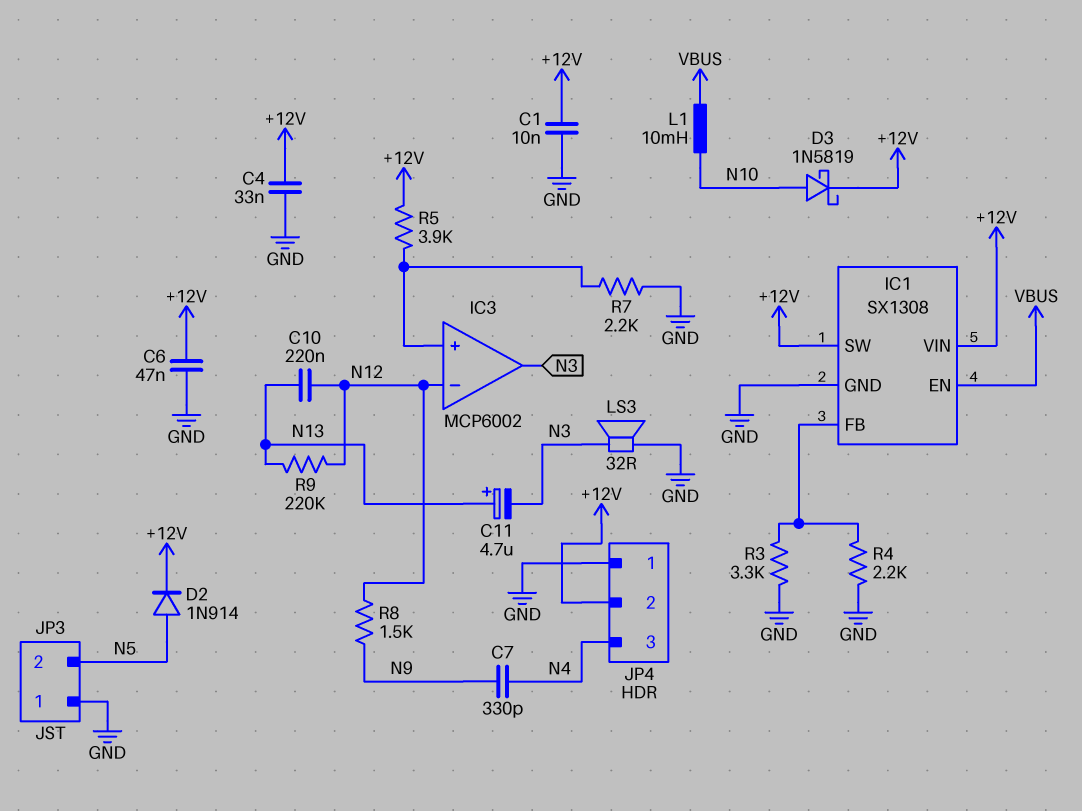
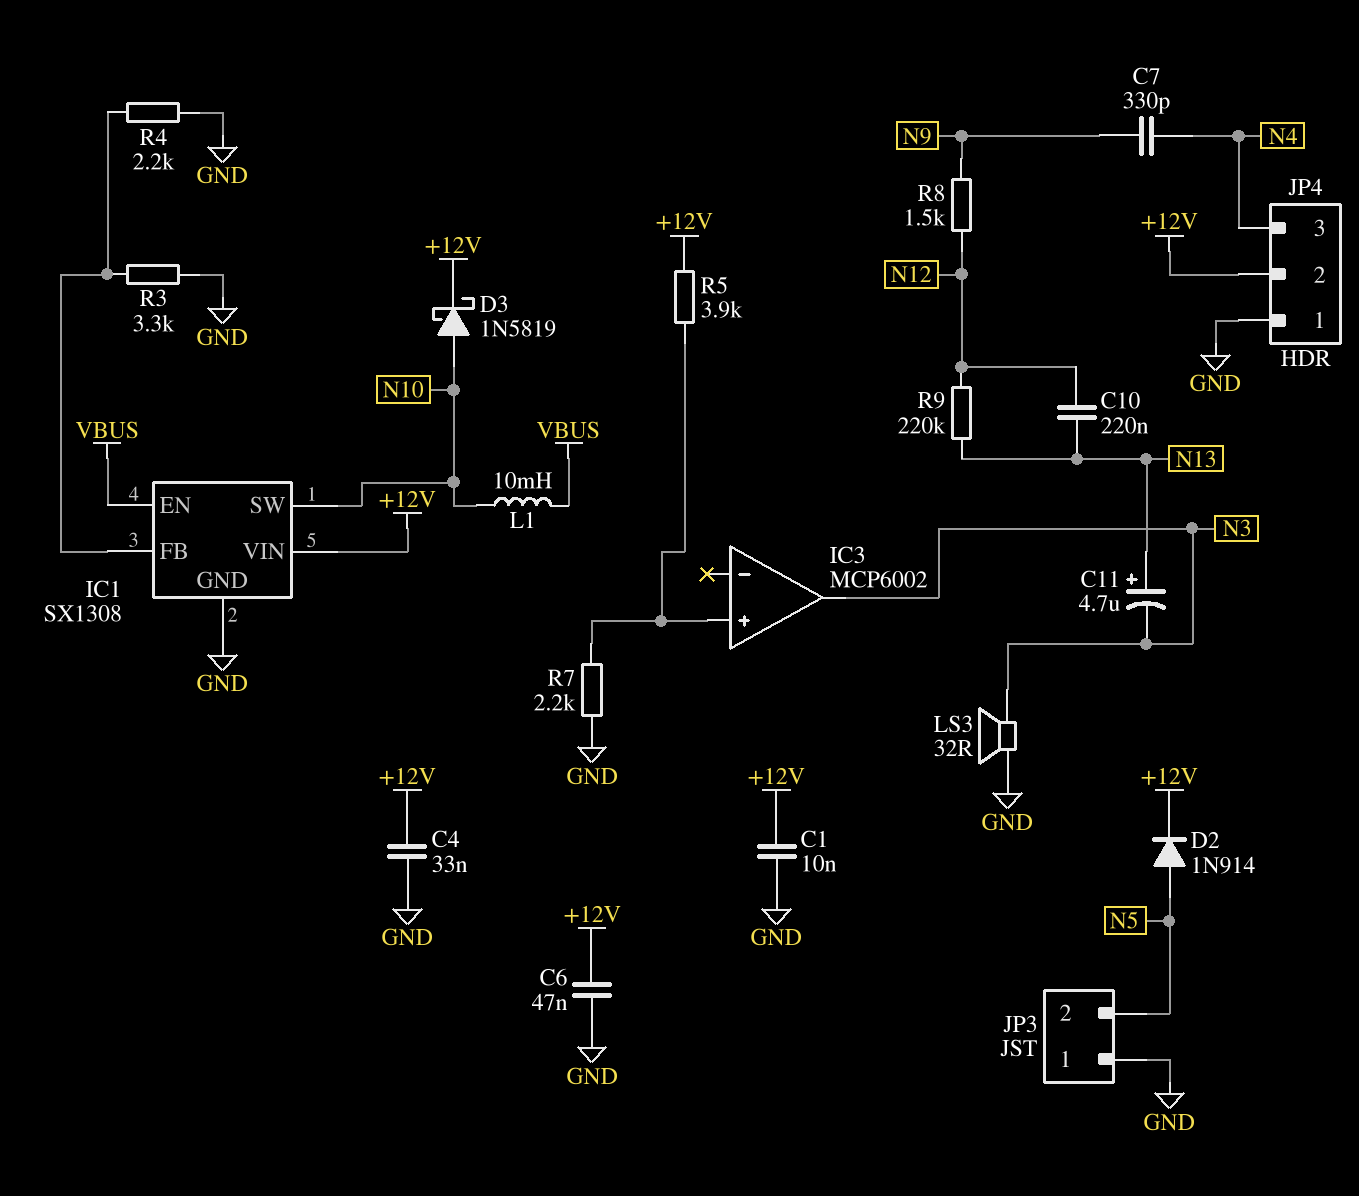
IC1 pin SW: +12V -> N10
IC3 pin in-: N12 -> none

